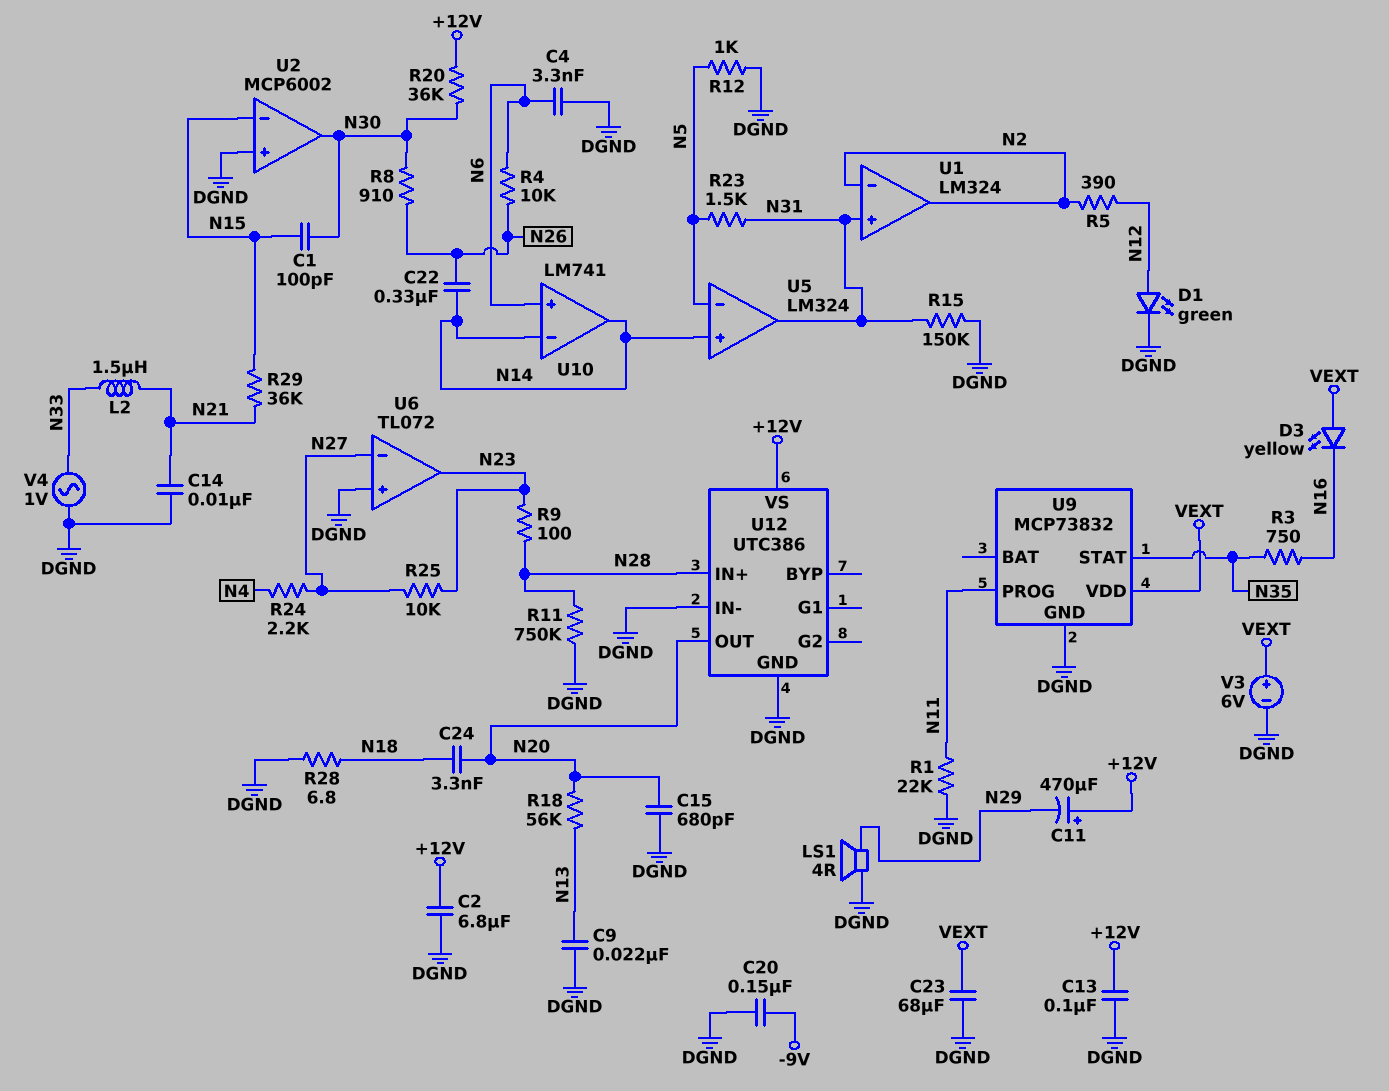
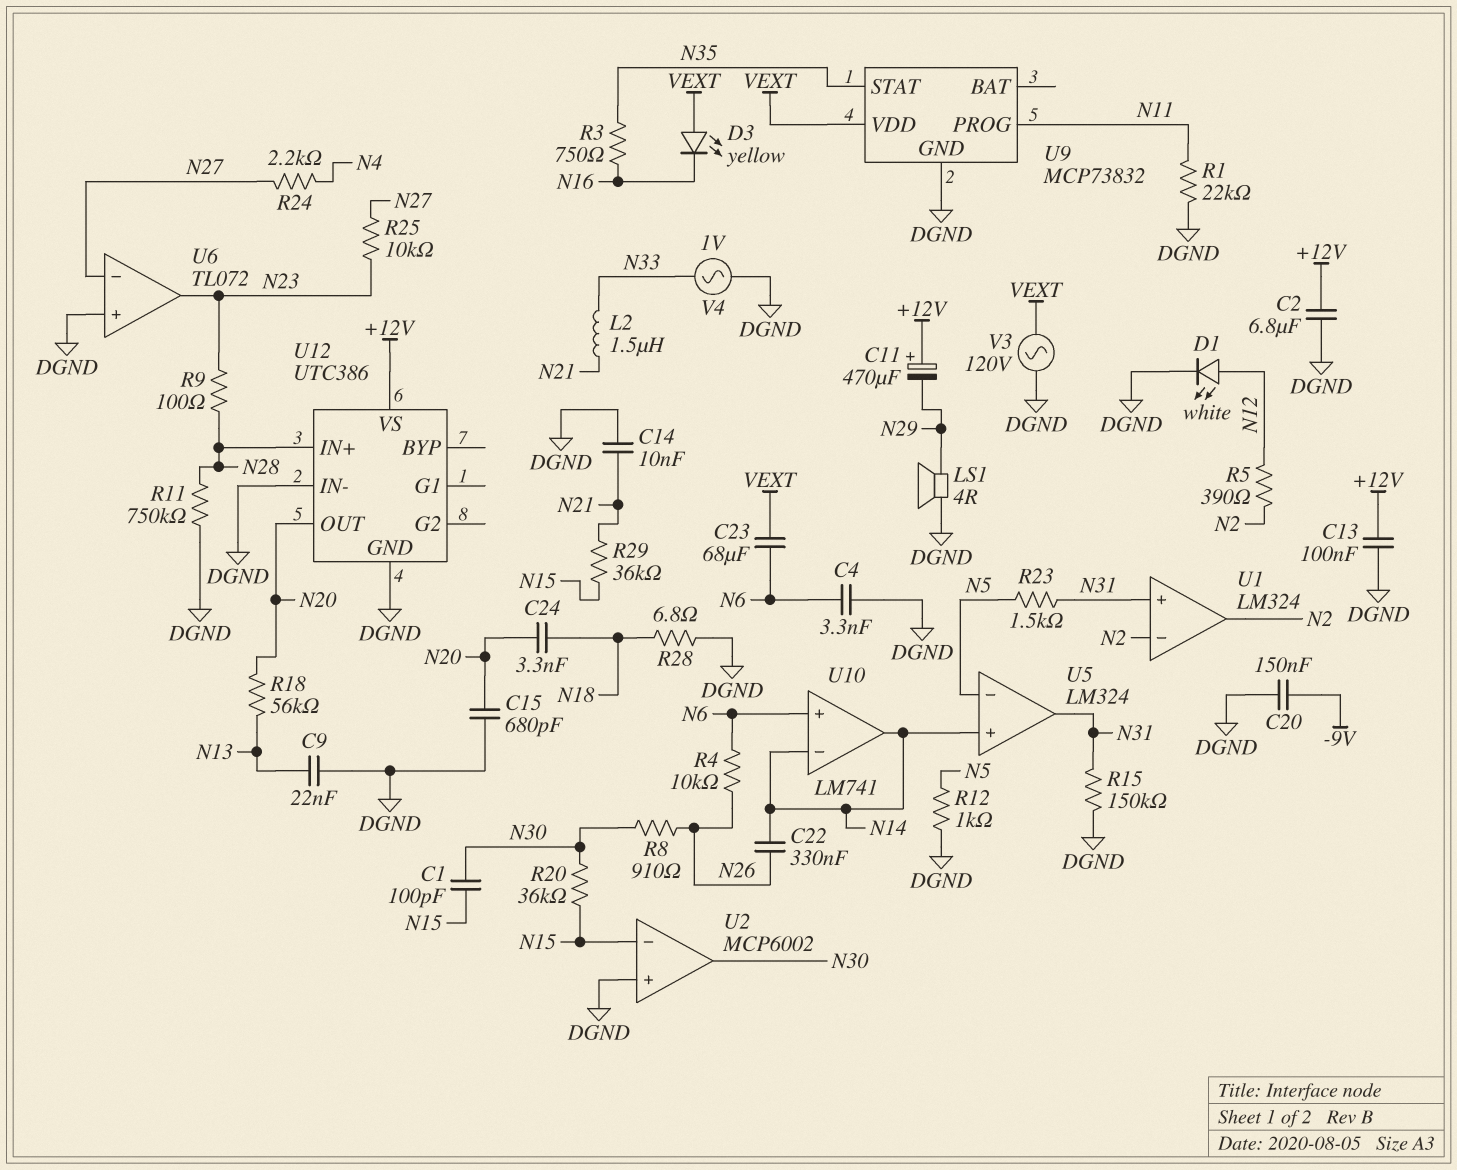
C23: 68uF (DGND, VEXT) -> 68uF (N6, VEXT)
D1: LED green (A N12, K DGND) -> LED white (A N12, K DGND)
R20: 36k (+12V, N30) -> 36k (N15, N30)
V3: 6V (plus VEXT, minus DGND) -> AC 120V (DGND, VEXT)

